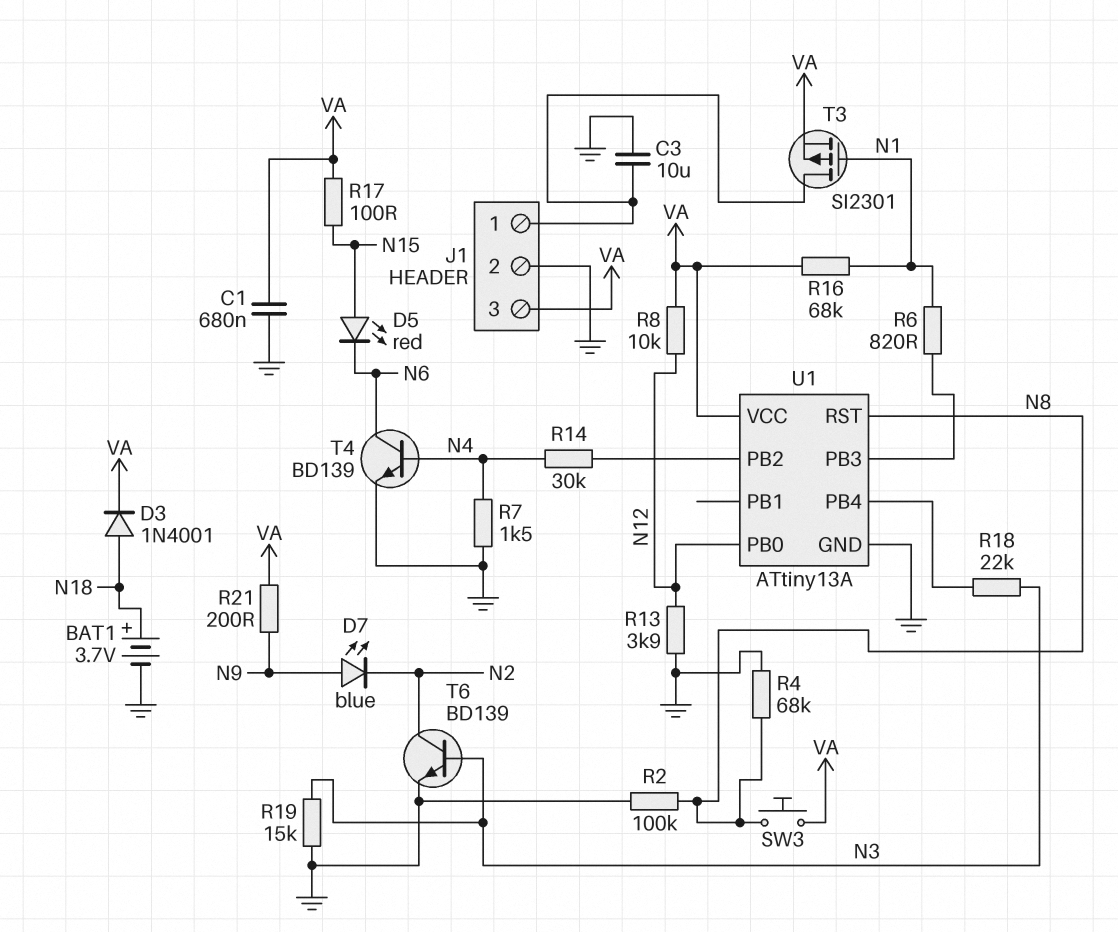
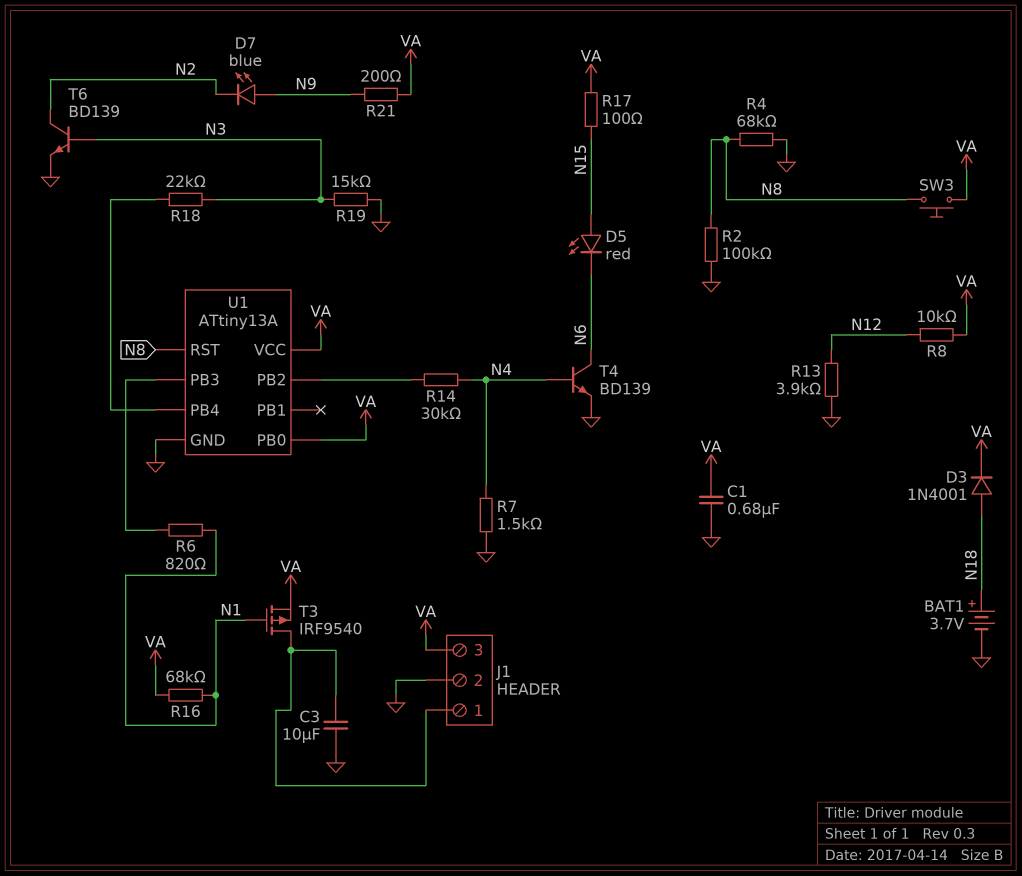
T3: PMOS SI2301 (G N1, D J1/1, S VA) -> PMOS IRF9540 (G N1, D J1/1, S VA)
U1 pin PB0: N12 -> VA

